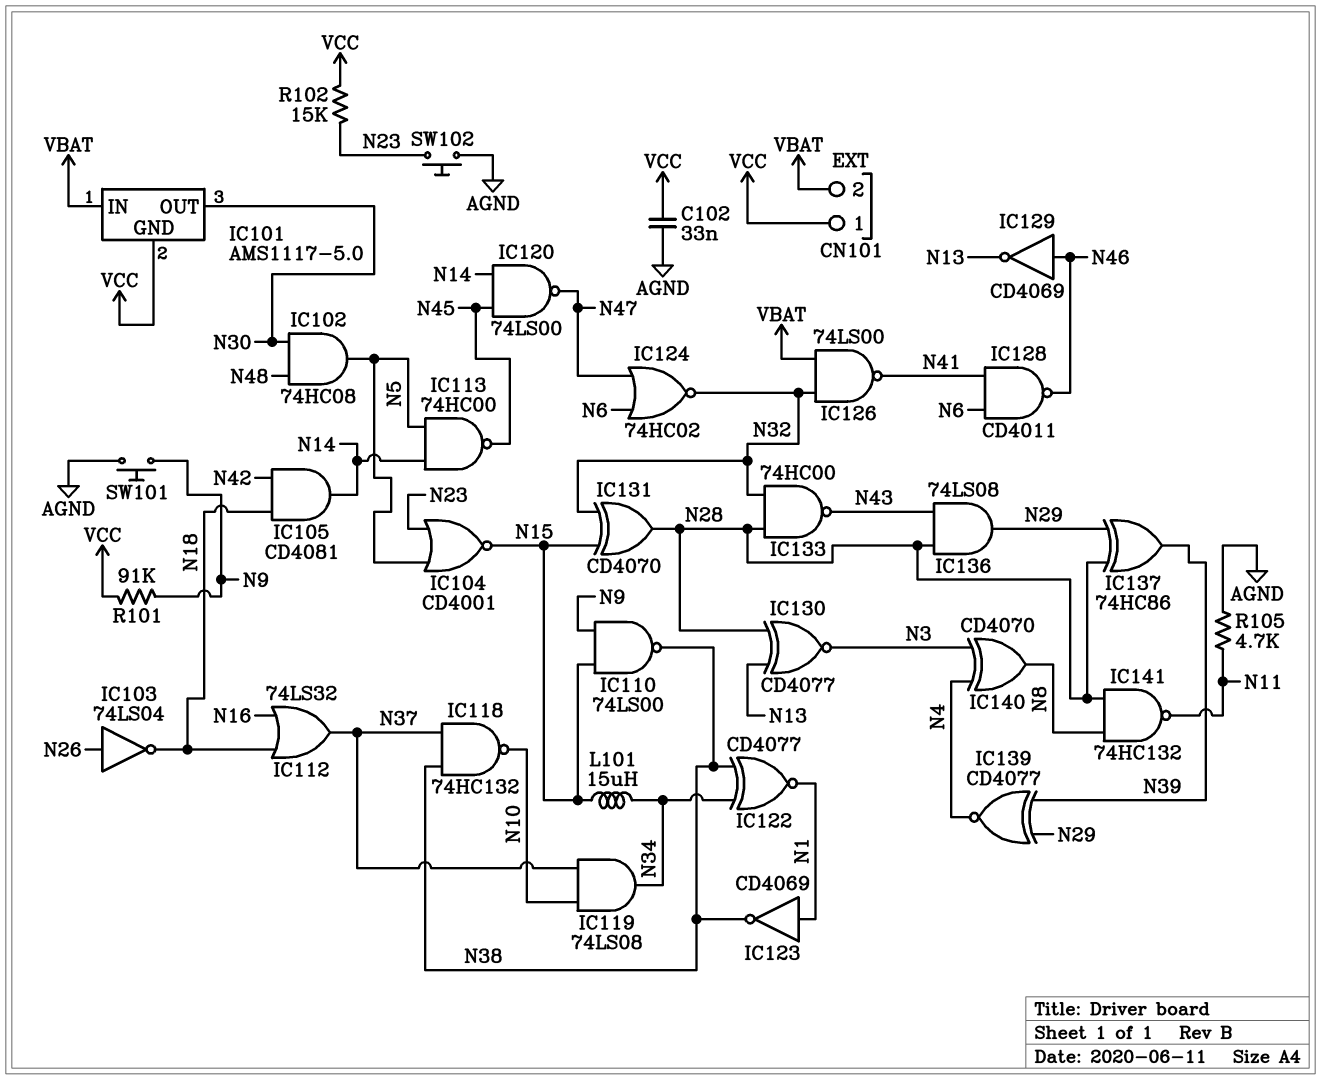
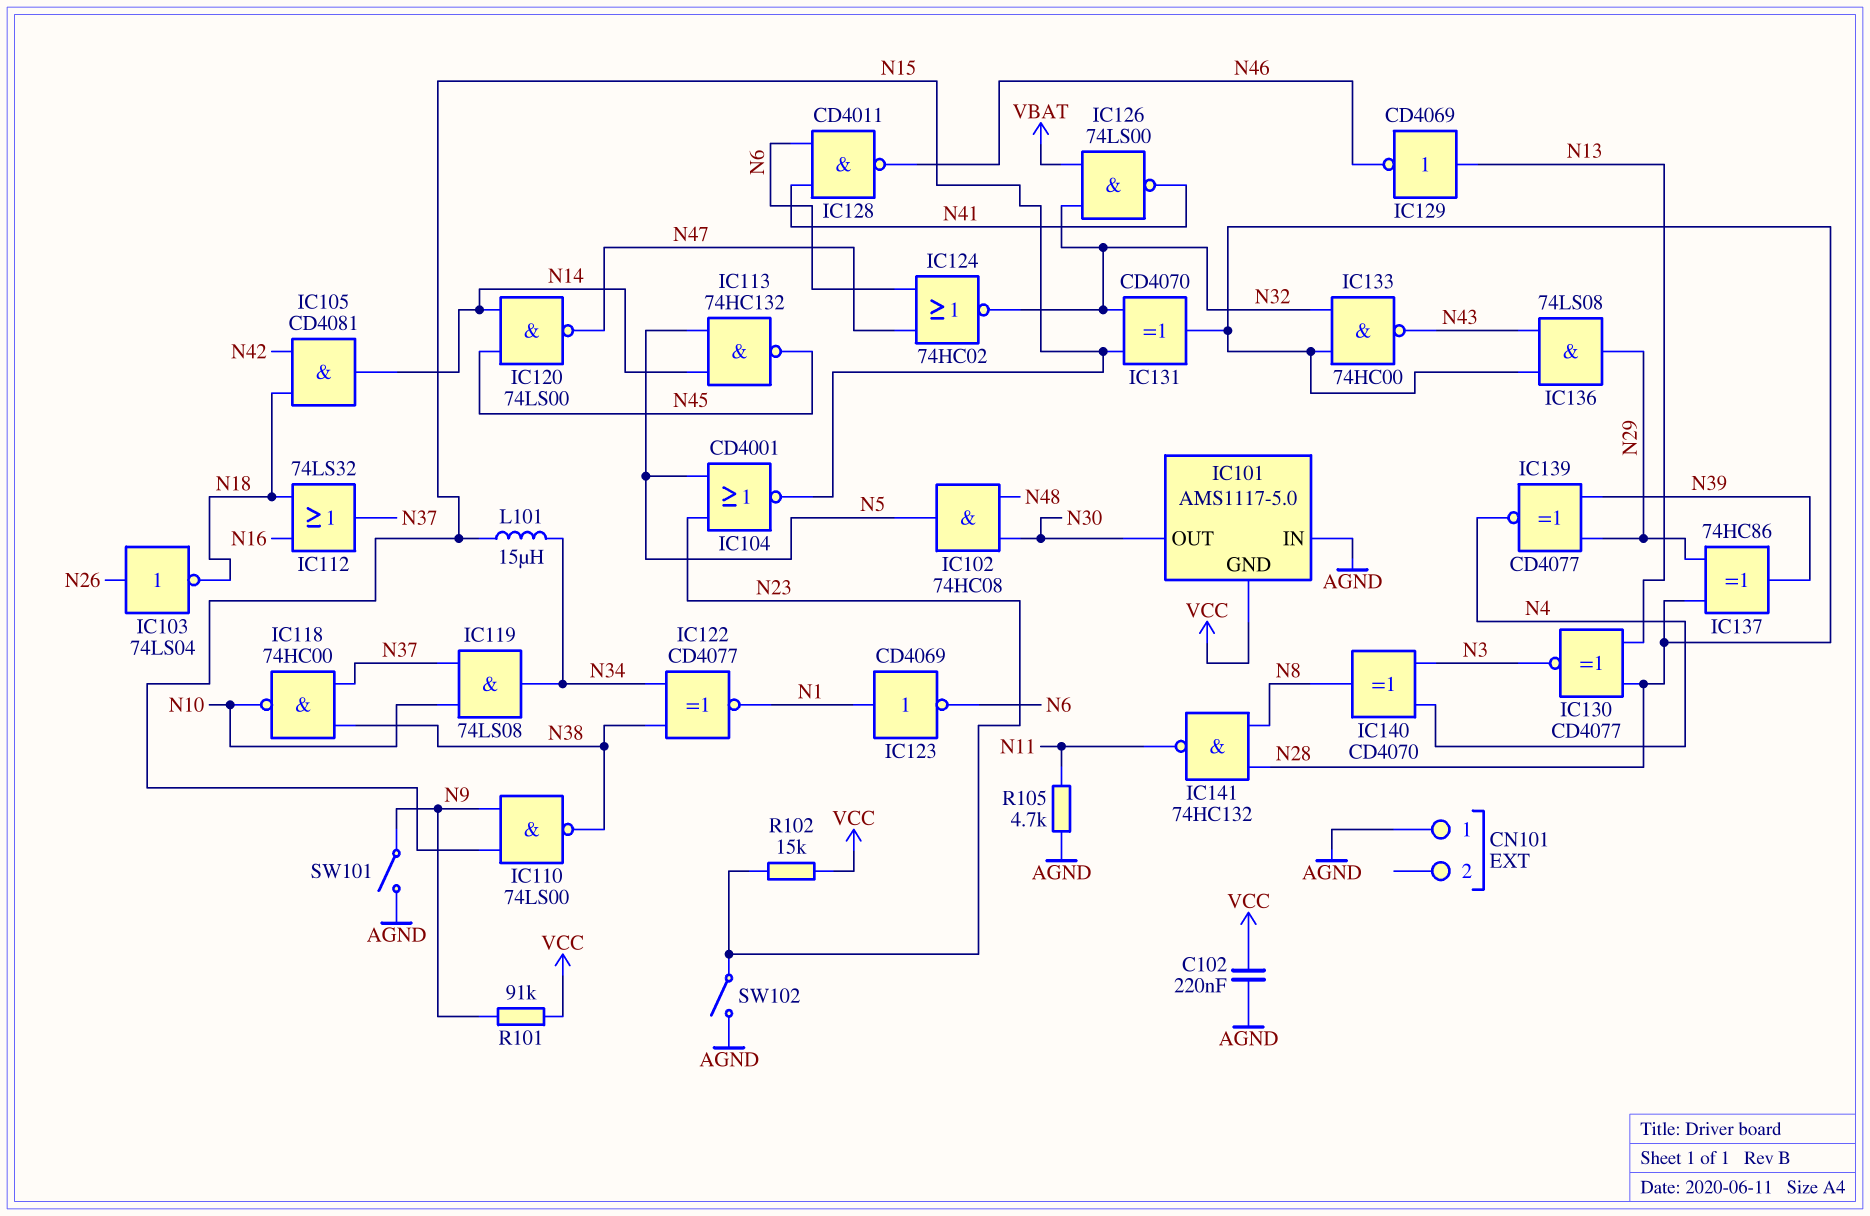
C102: 33nF (AGND, VCC) -> 220nF (AGND, VCC)
CN101 pin 1: VCC -> AGND
CN101 pin 2: VBAT -> none
IC101 pin IN: VBAT -> AGND
IC113: NAND 74HC00 (in N5, in N14, out N45) -> NAND 74HC132 (in N5, in N14, out N45)
IC118: NAND 74HC132 (in N37, in N38, out N10) -> NAND 74HC00 (in N37, in N38, out N10)
IC123: NOT CD4069 (in N1, out N38) -> NOT CD4069 (in N1, out N6)
IC129: NOT CD4069 (in N46, out N13) -> NOT CD4069 (in N13, out N46)
SW101: button (AGND, N9) -> switch (AGND, N9)
SW102: button (AGND, N23) -> switch (AGND, N23)

